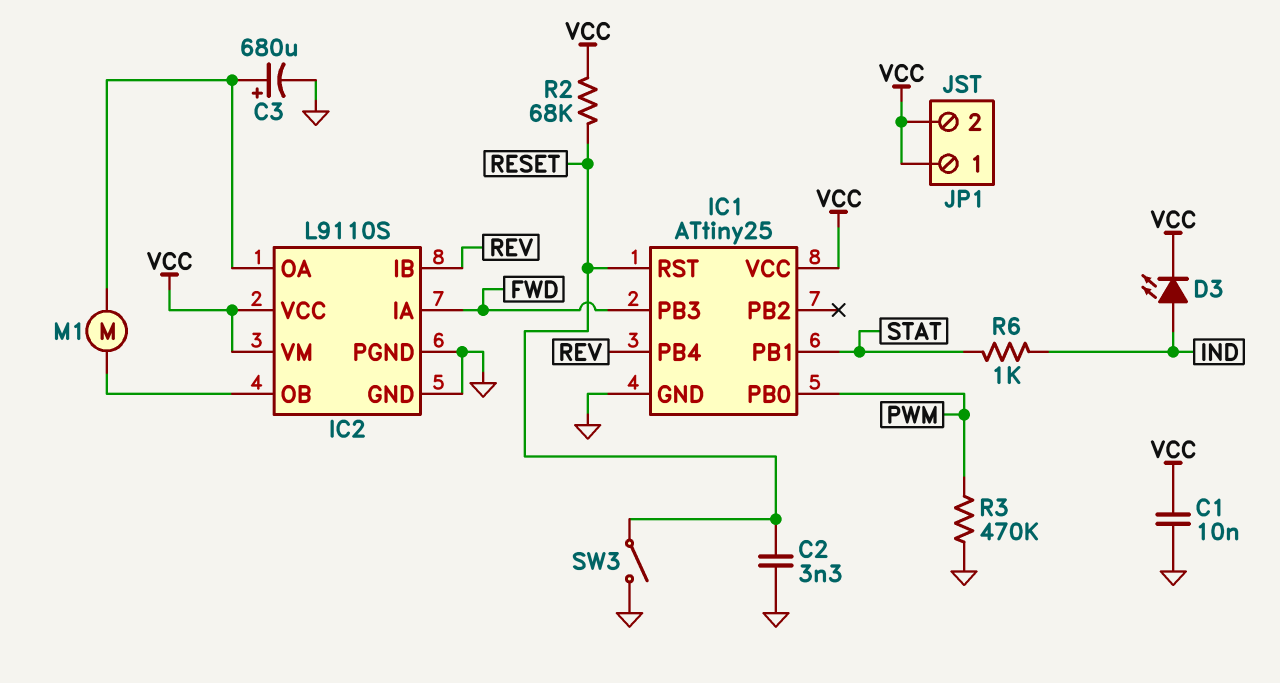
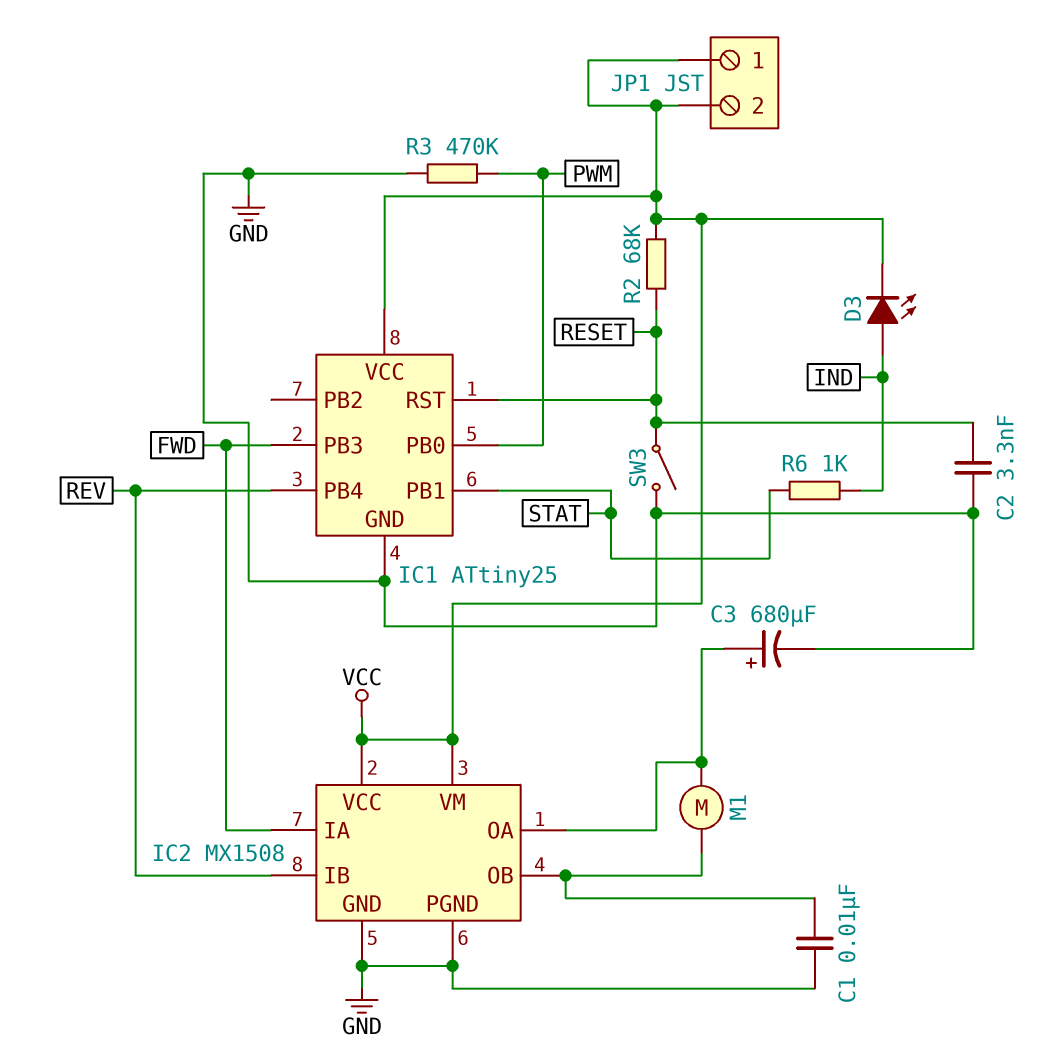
C1: 10nF (GND, VCC) -> 10nF (GND, IC2/OB)
IC2: L9110S -> MX1508

